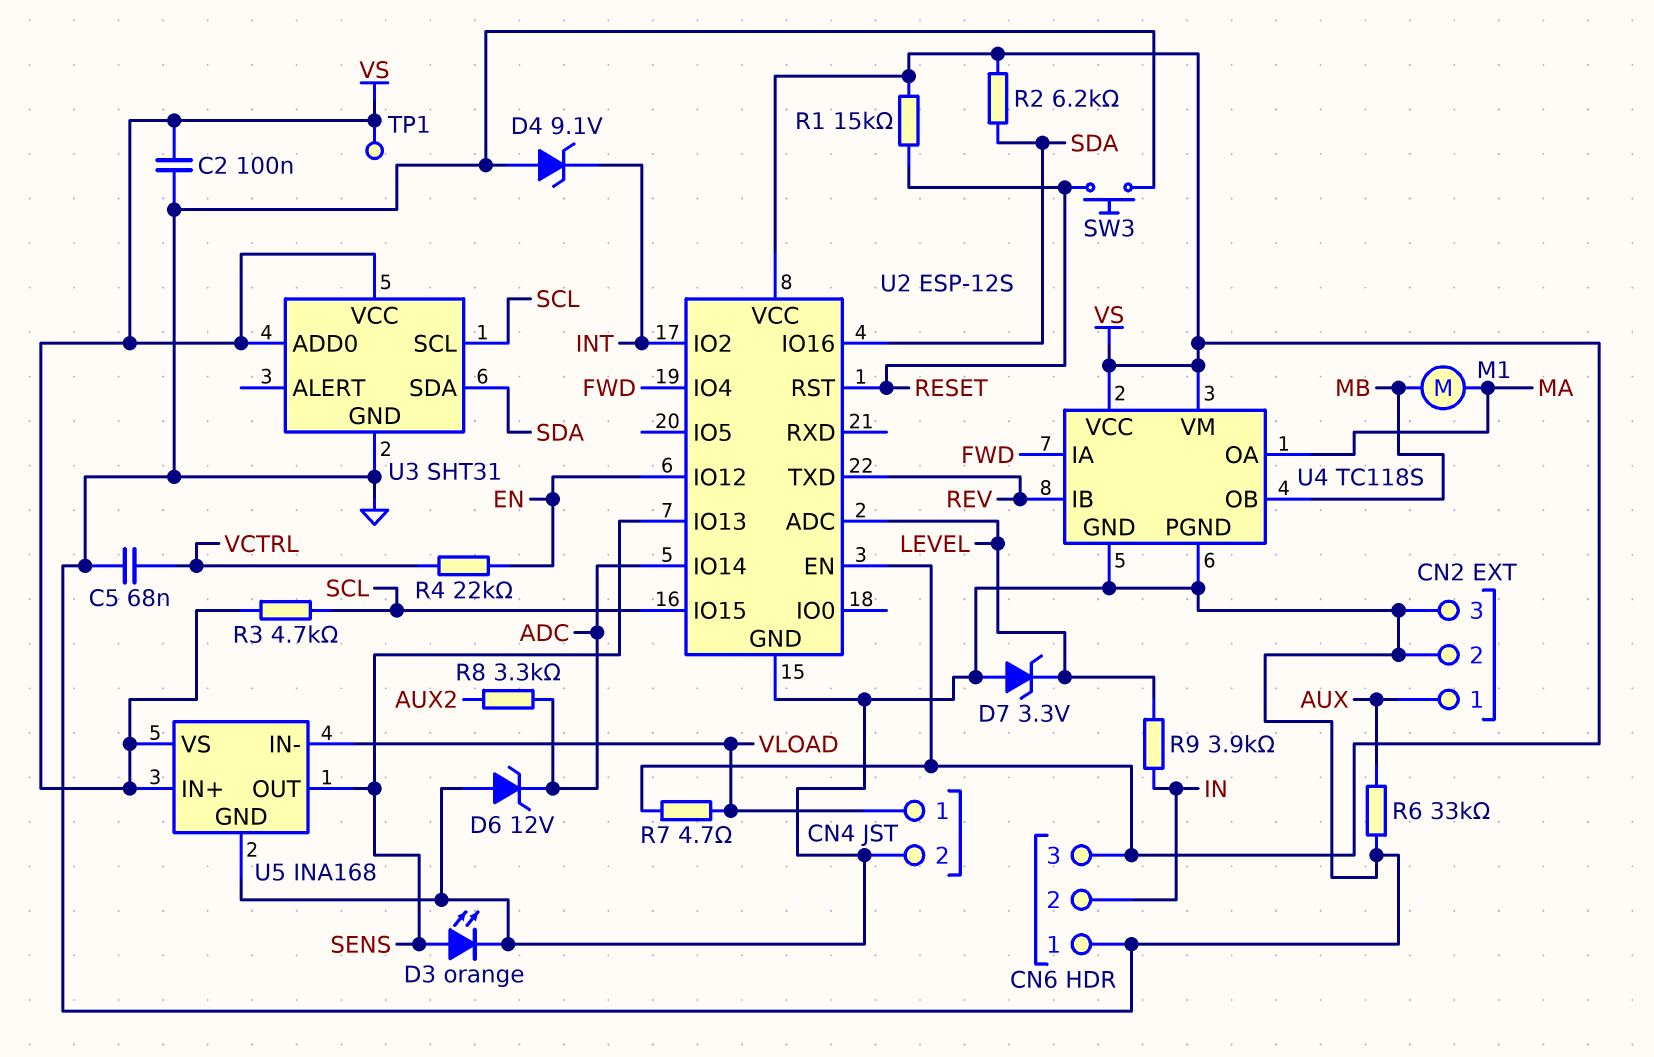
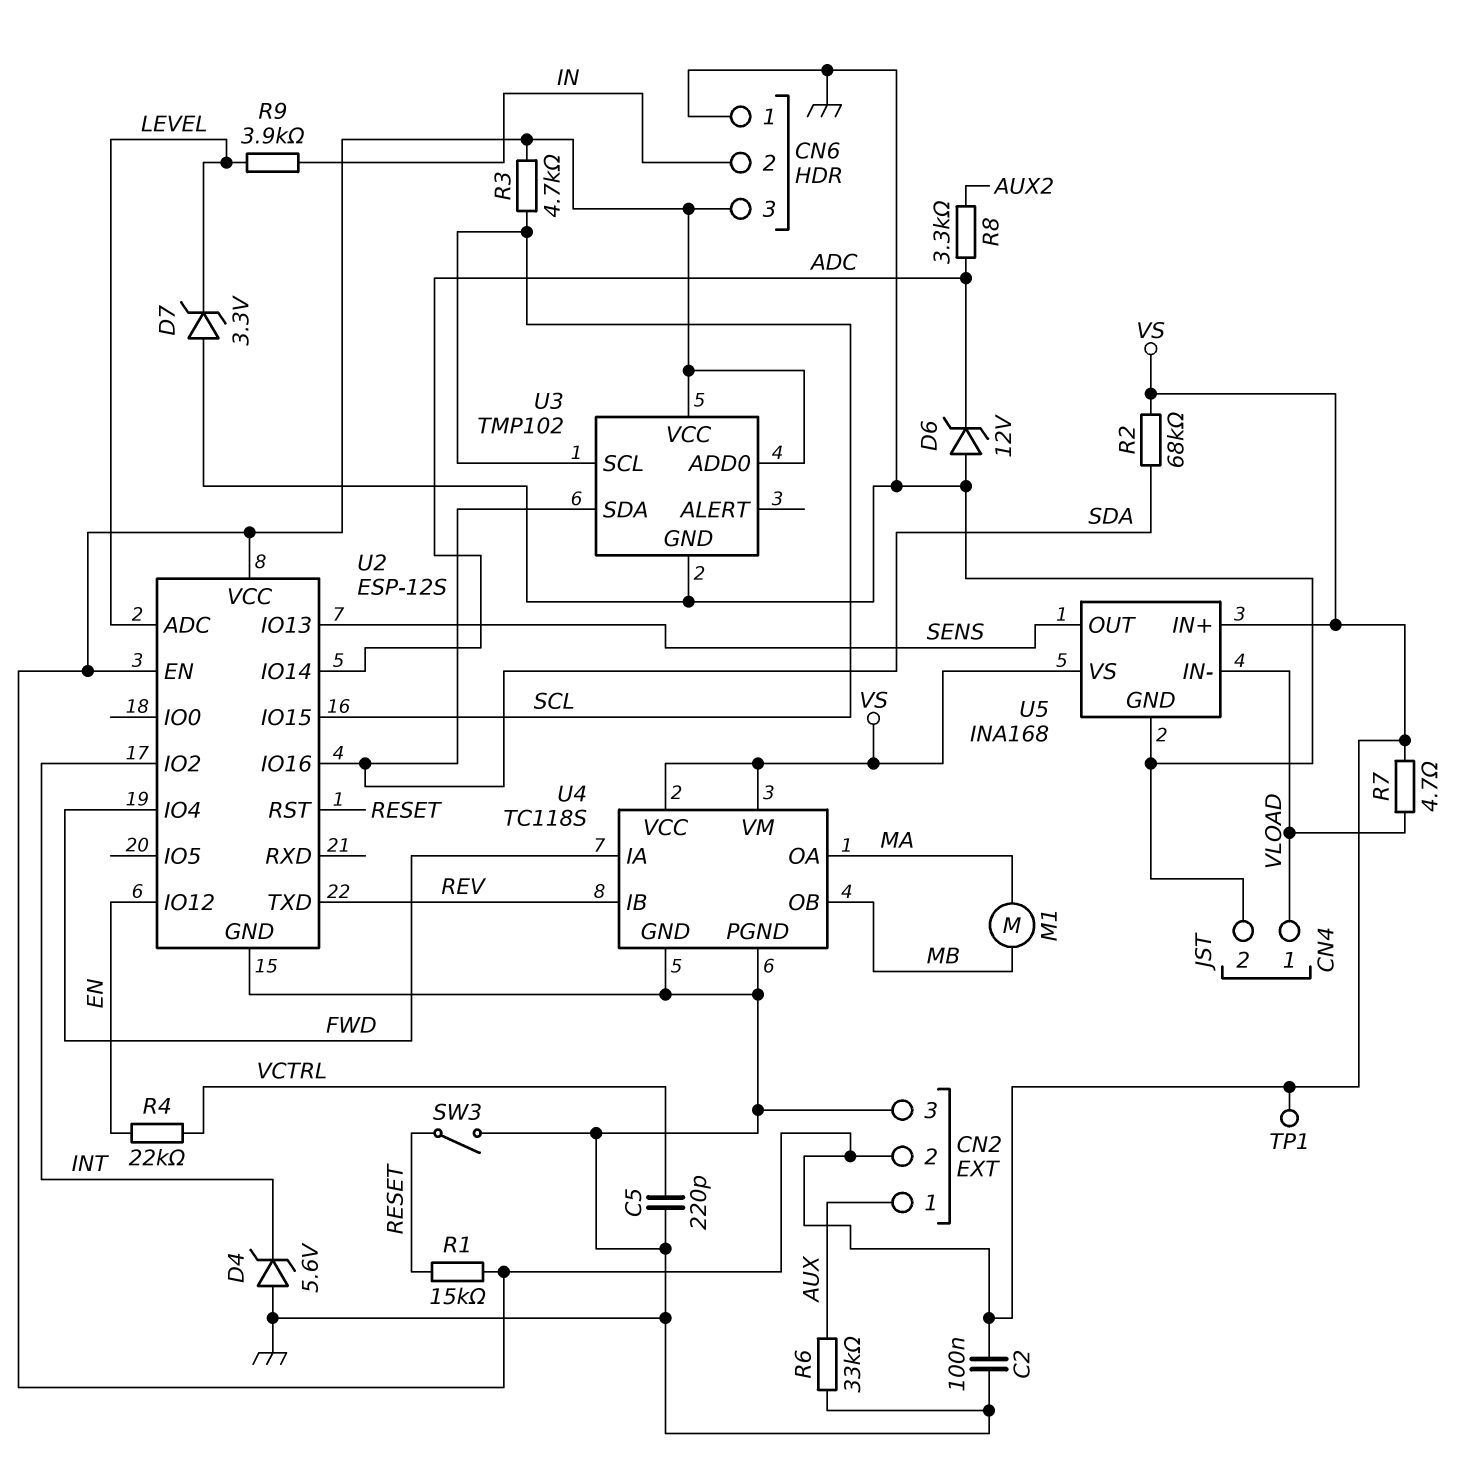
C5: 68nF (GND, VCTRL) -> 220pF (GND, VCTRL)
CN2 pin 2: GND -> VS
D3: LED orange (A SENS, K GND) -> none
D4: zener 9.1V (A GND, K INT) -> zener 5.6V (A GND, K INT)
R2: 6.2k (SDA, VS) -> 68k (SDA, VS)
SW3: button (GND, RESET) -> switch (GND, RESET)
U3: SHT31 -> TMP102

